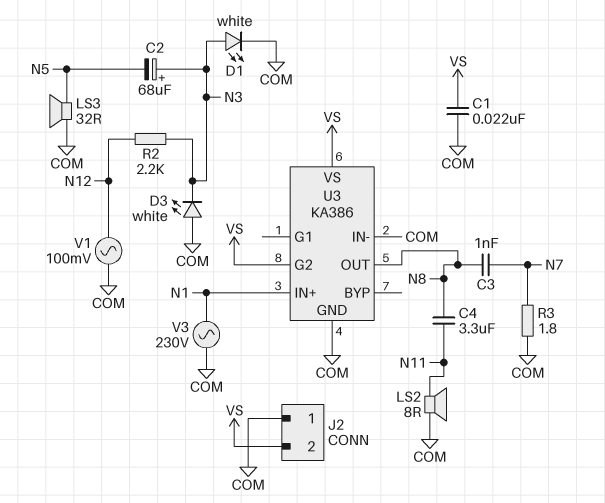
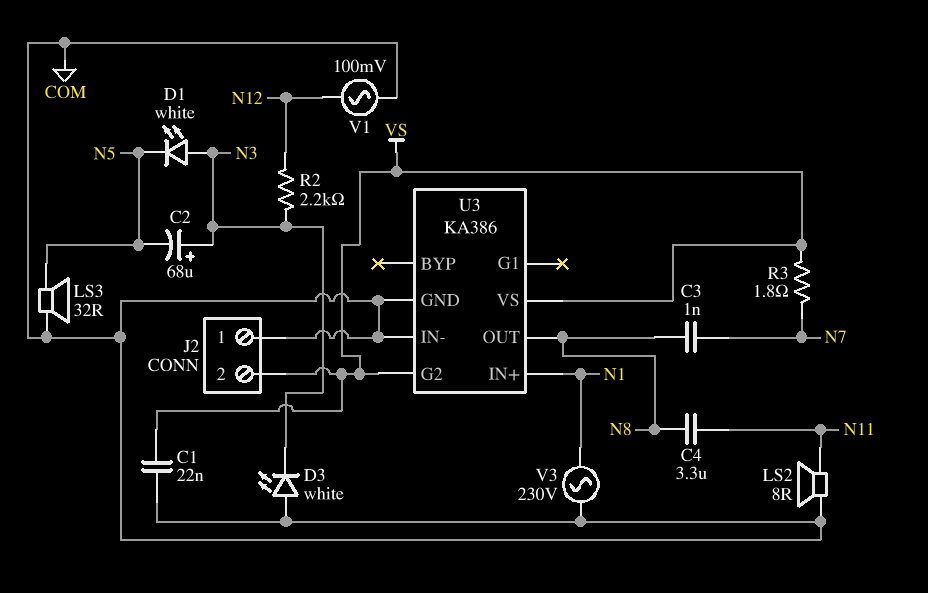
D1: LED white (A N3, K COM) -> LED white (A N3, K N5)
R3: 1.8 (COM, N7) -> 1.8 (N7, VS)

